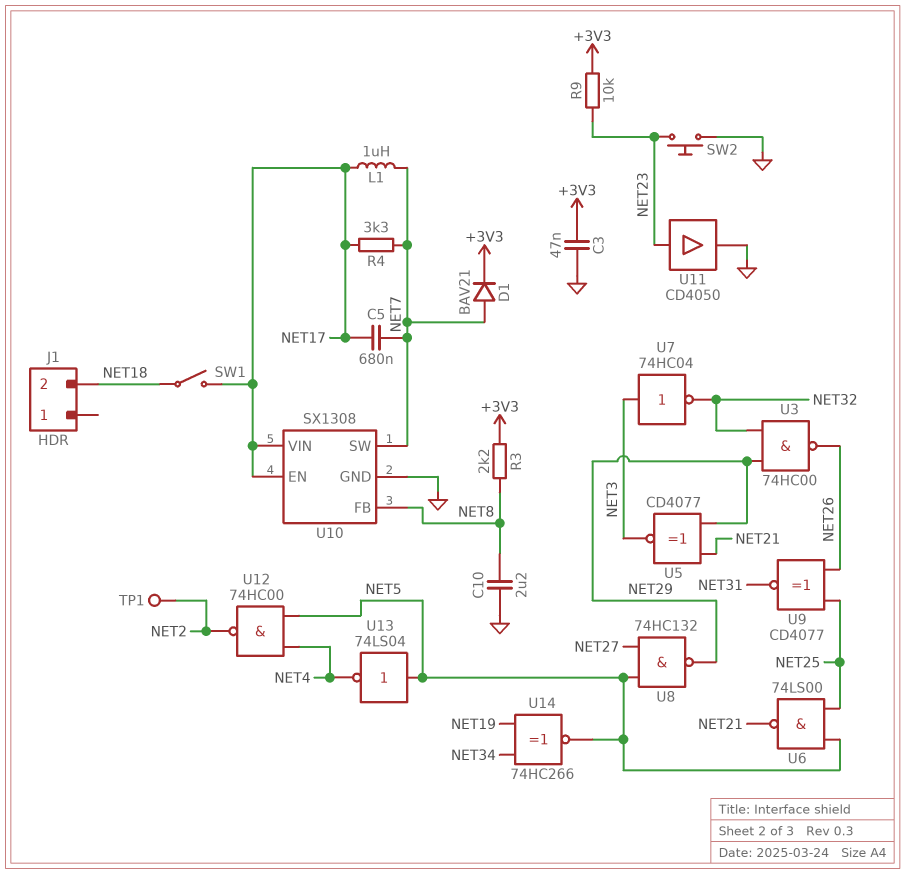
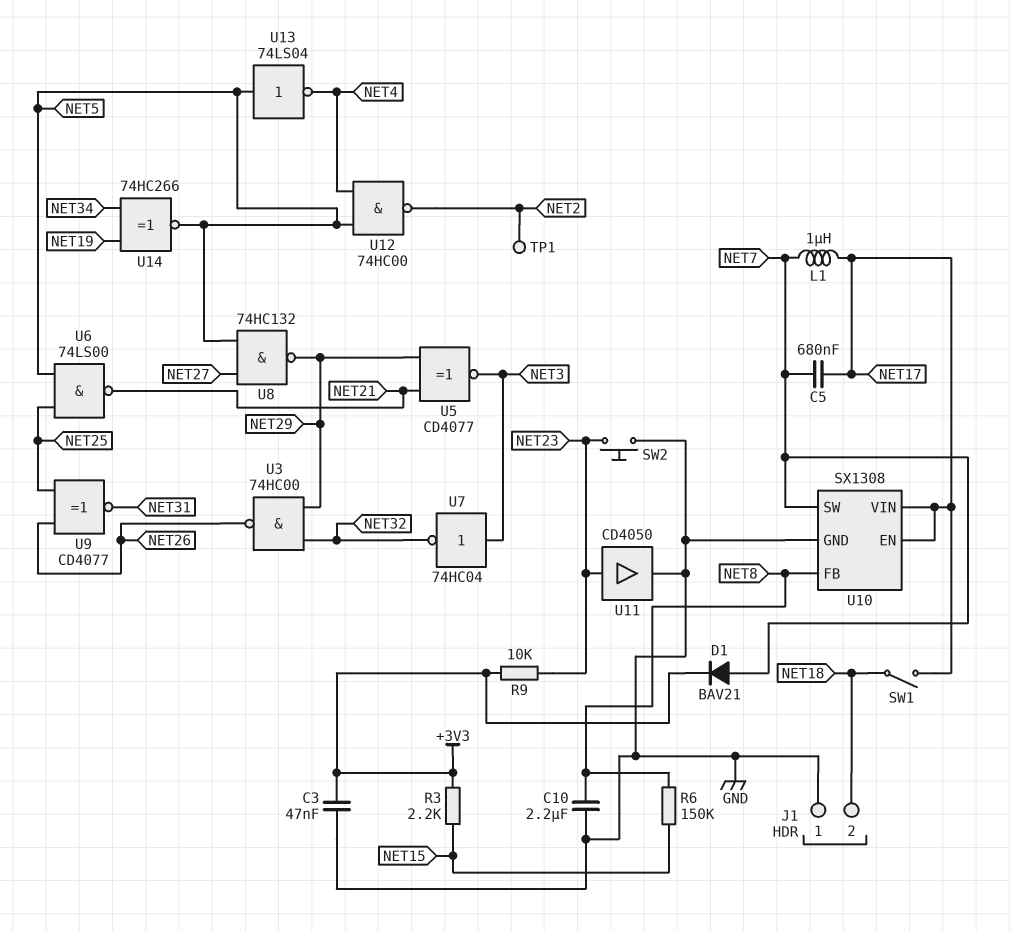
J1 pin 1: none -> GND
R3: 2.2k (+3V3, NET8) -> 2.2k (+3V3, NET15)
R4: 3.3k (NET7, NET17) -> none
R6: none -> 150k (NET8, NET15)

